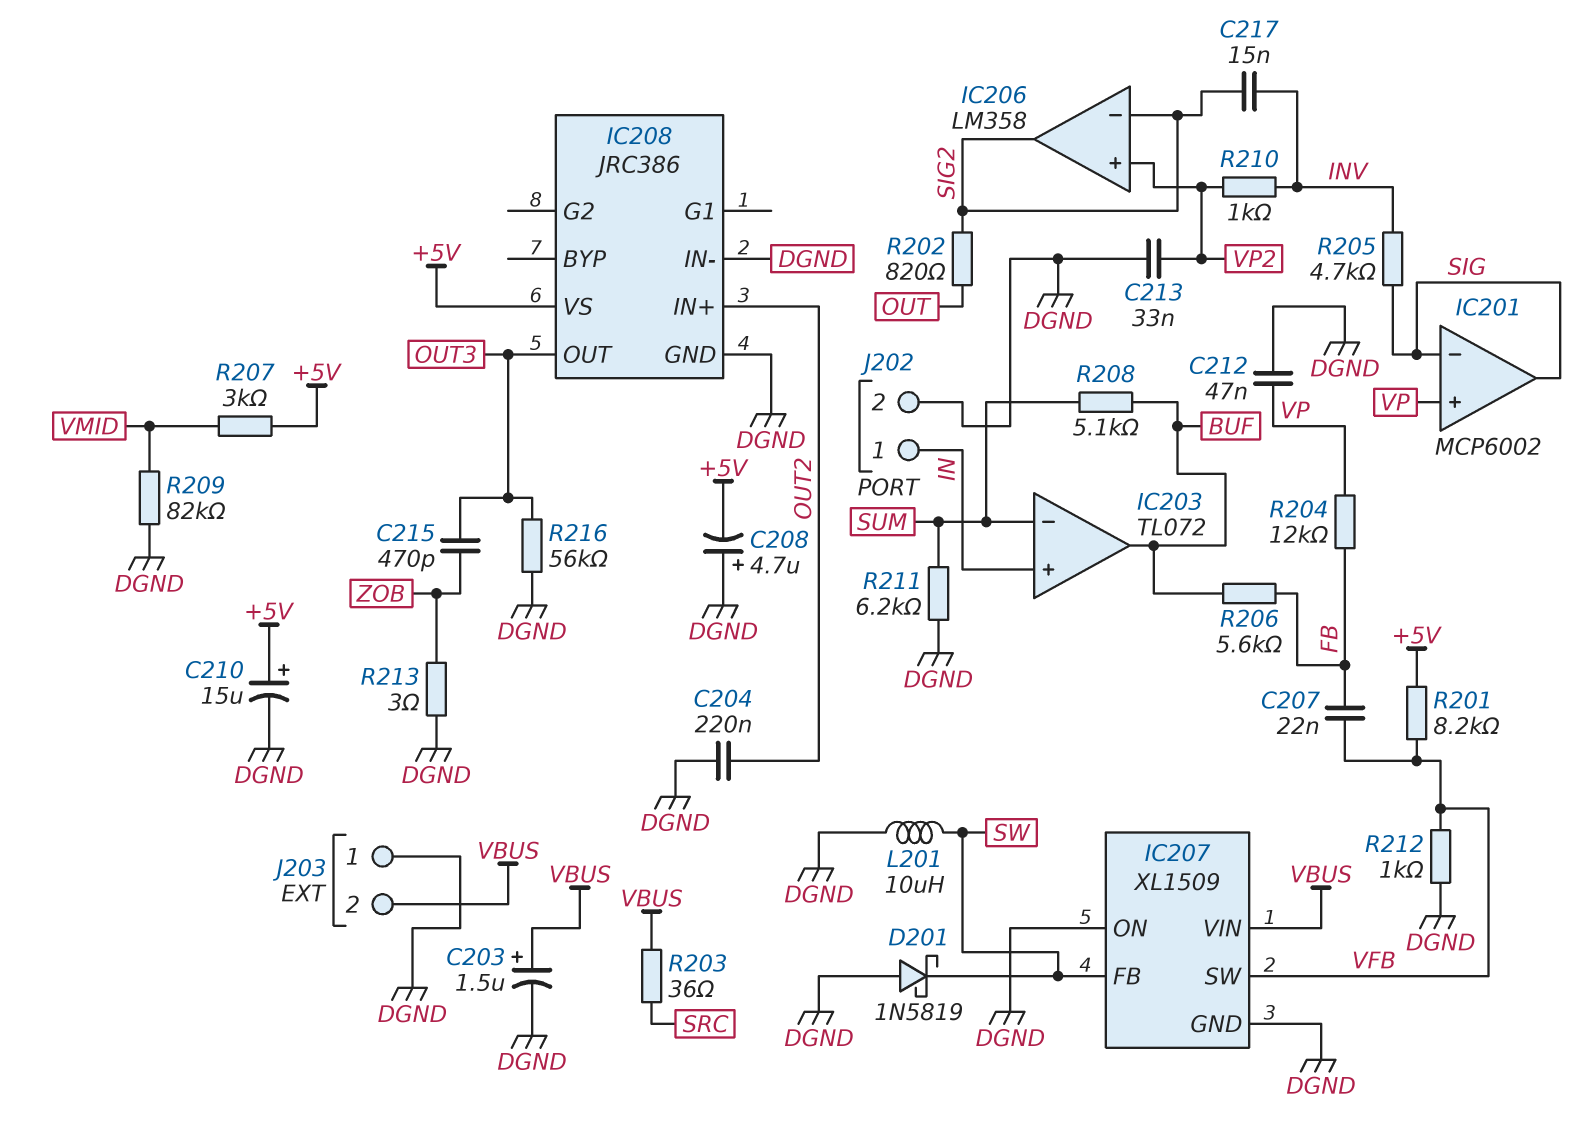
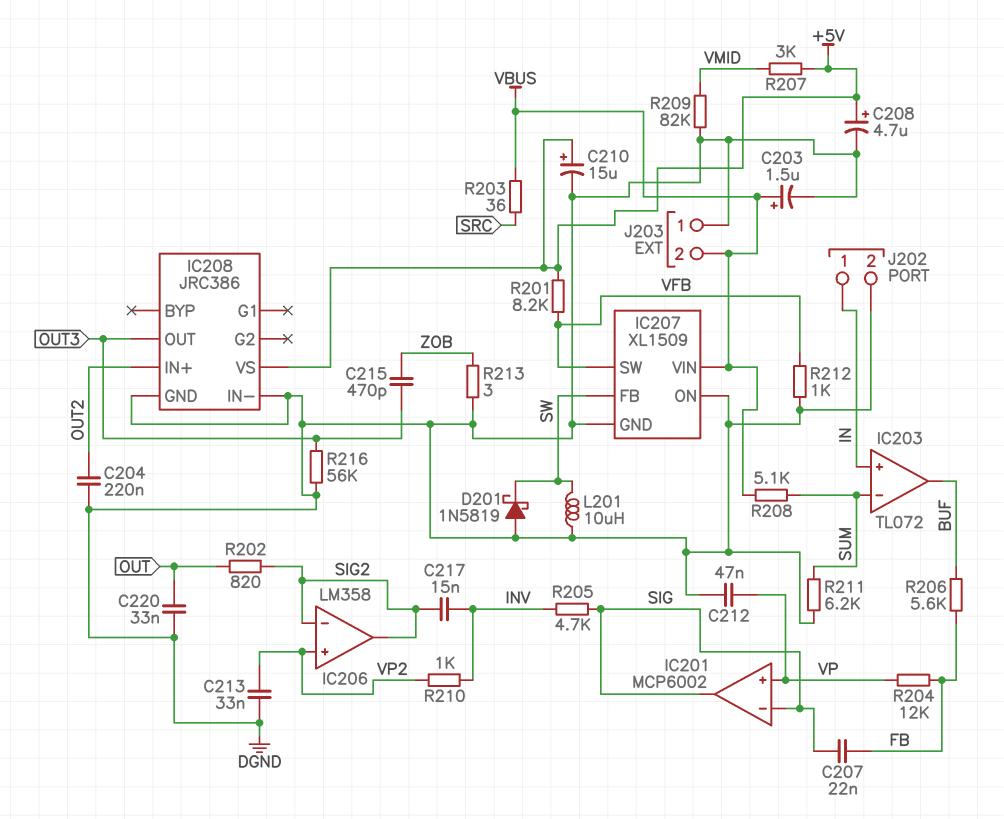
C207: 22nF (FB, VFB) -> 22nF (FB, SIG)
C208: 4.7uF (plus DGND, minus +5V) -> 4.7uF (plus +5V, minus DGND)
C220: none -> 33nF (DGND, OUT)
R208: 5.1k (BUF, SUM) -> 5.1k (SUM, VBUS)

